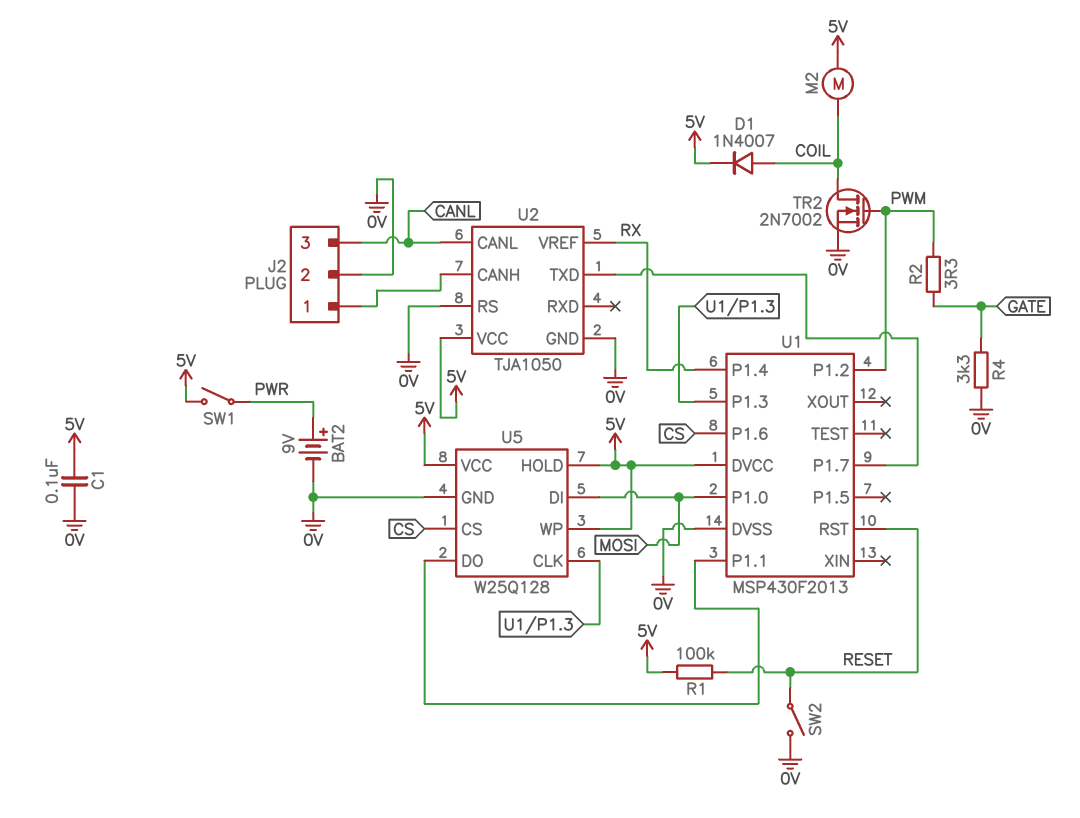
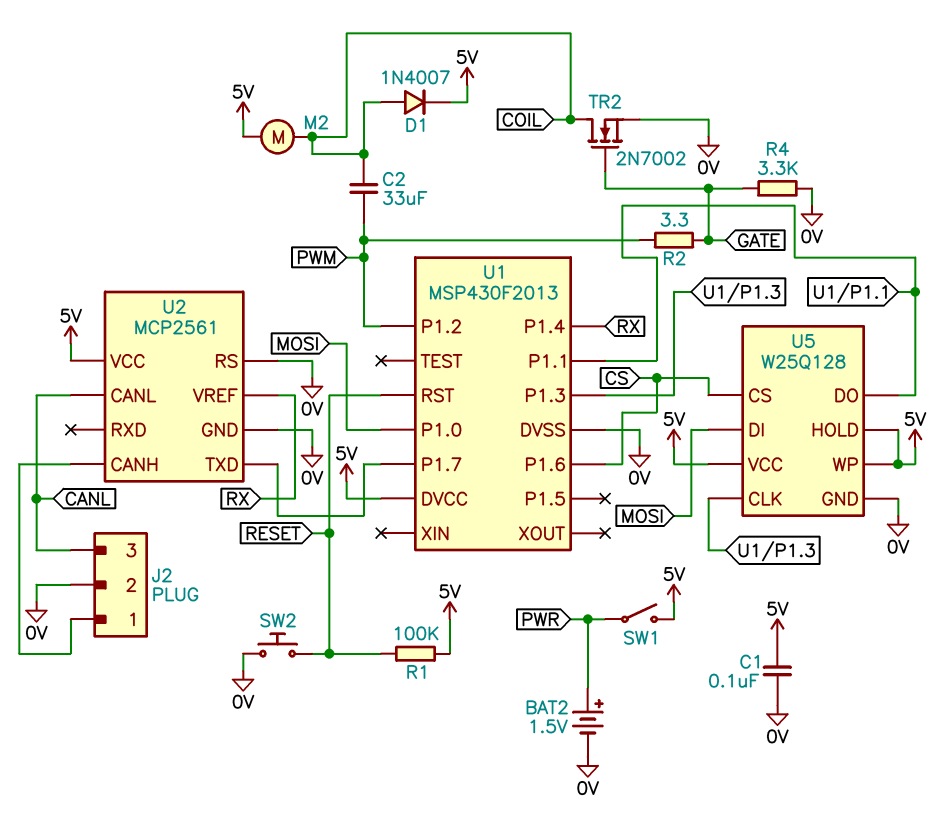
BAT2: 9V (plus PWR, minus 0V) -> 1.5V (plus PWR, minus 0V)
C2: none -> 33uF (COIL, PWM)
SW2: switch (0V, RESET) -> button (0V, RESET)
TR2: NMOS 2N7002 (G PWM, D COIL, S 0V) -> NMOS 2N7002 (G GATE, D COIL, S 0V)
U2: TJA1050 -> MCP2561

